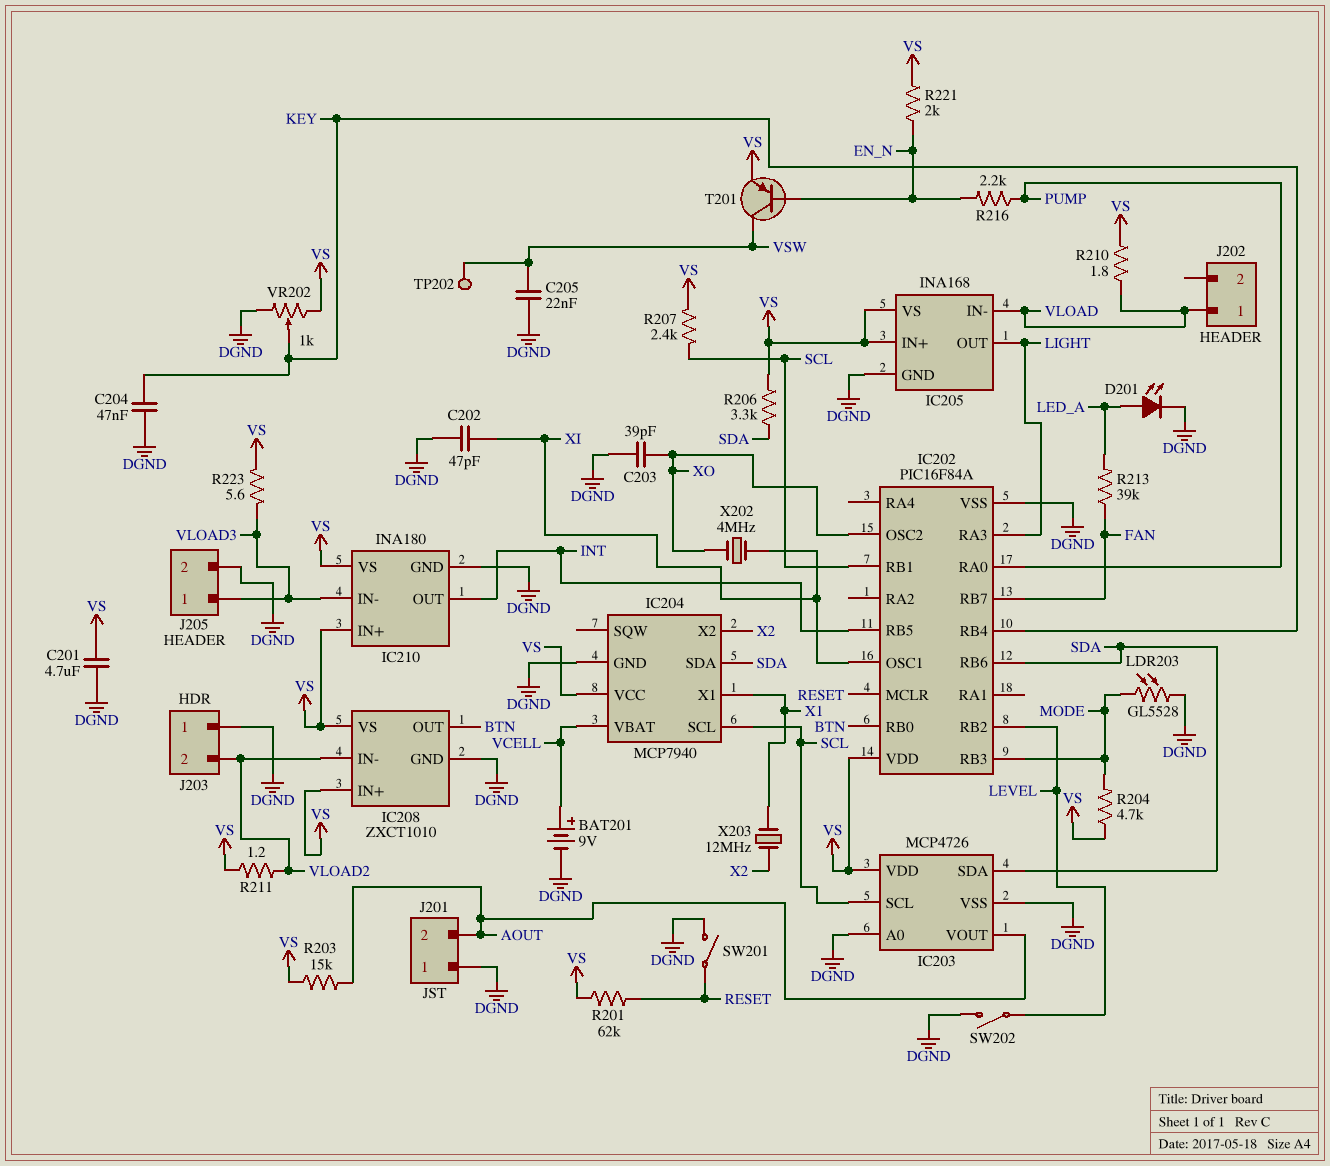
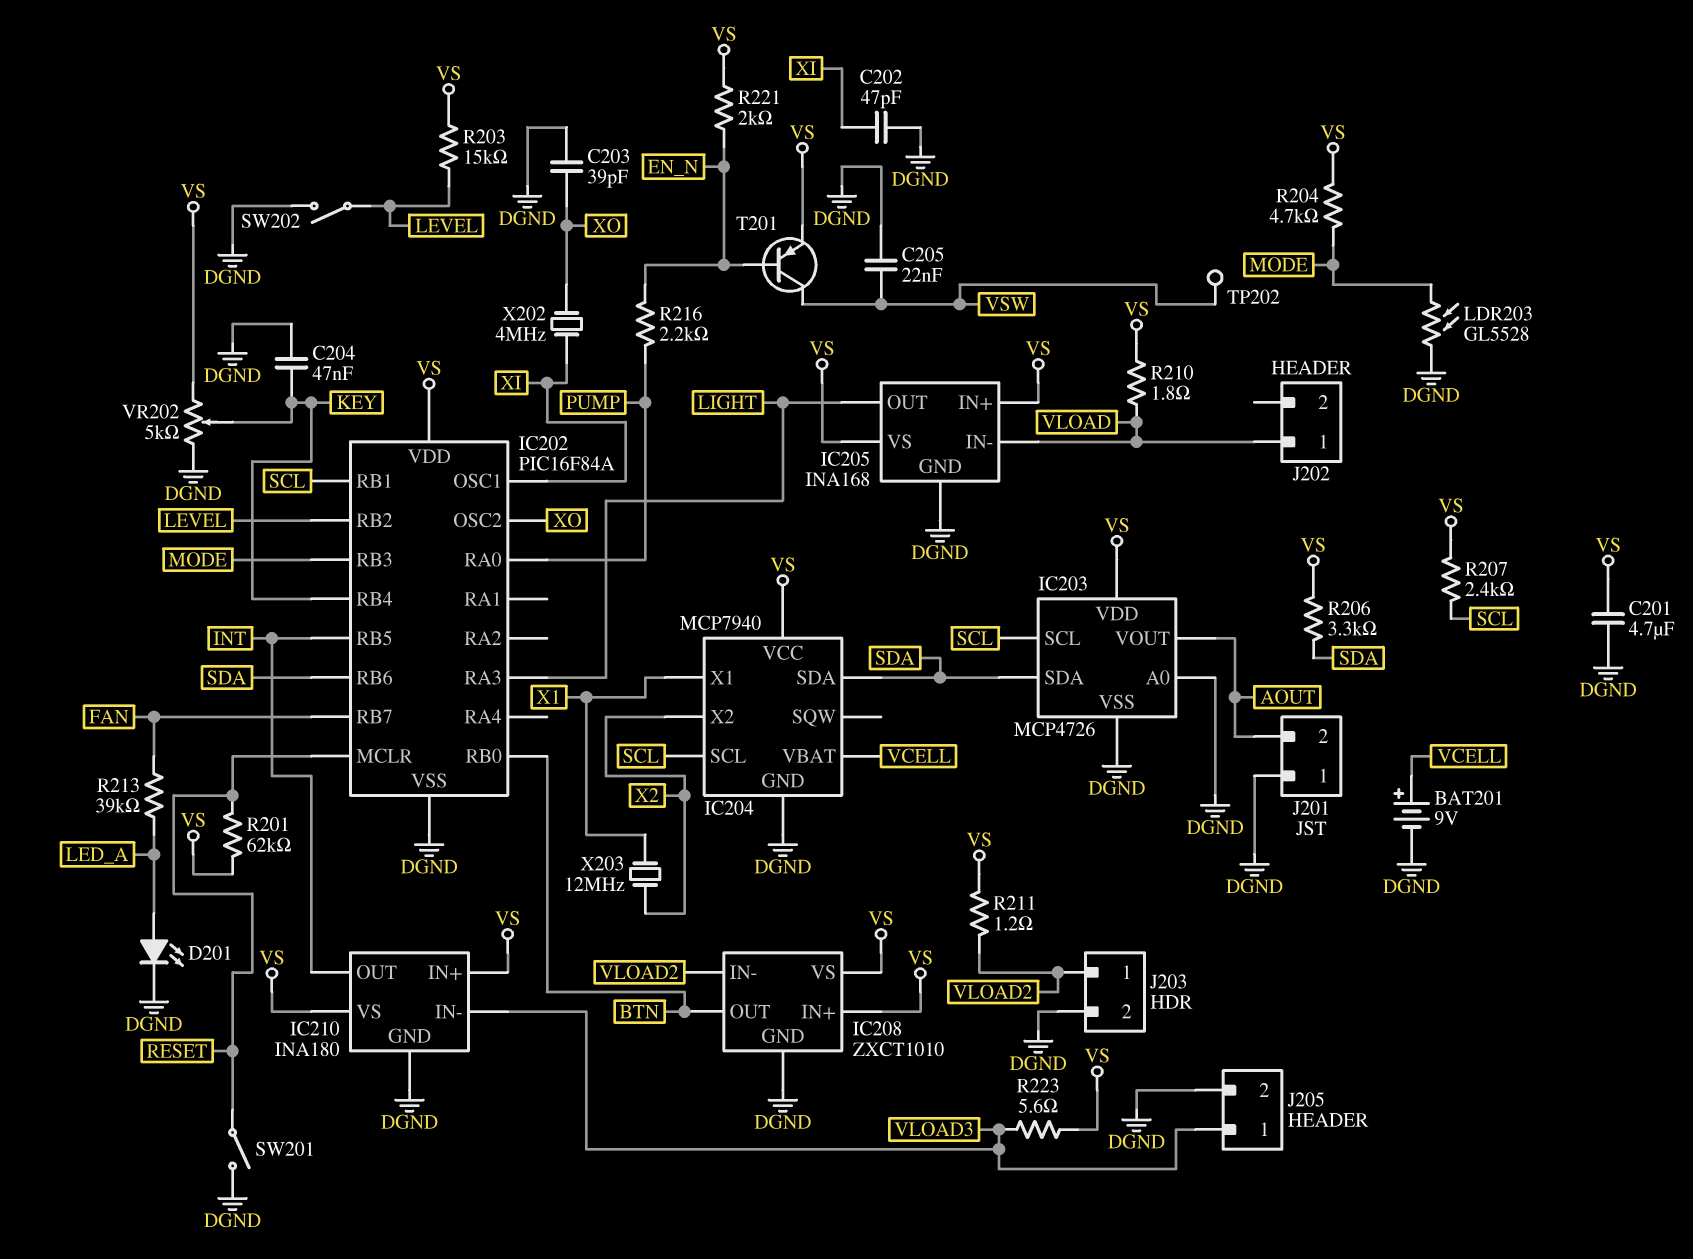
J203 pin 1: DGND -> VLOAD2
J203 pin 2: VLOAD2 -> DGND
R203: 15k (AOUT, VS) -> 15k (LEVEL, VS)
VR202: 1k (DGND, VS, wiper KEY) -> 5k (DGND, VS, wiper KEY)

